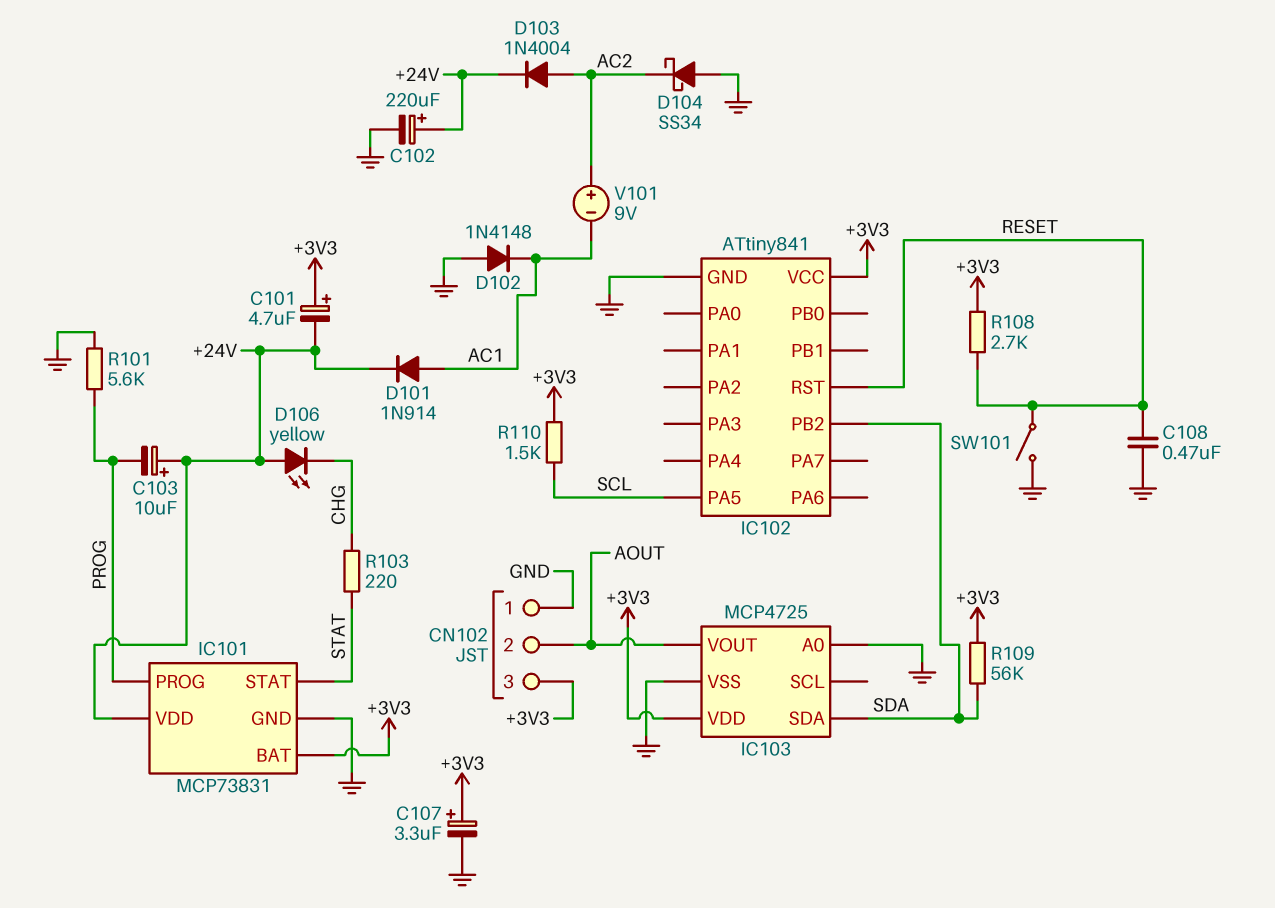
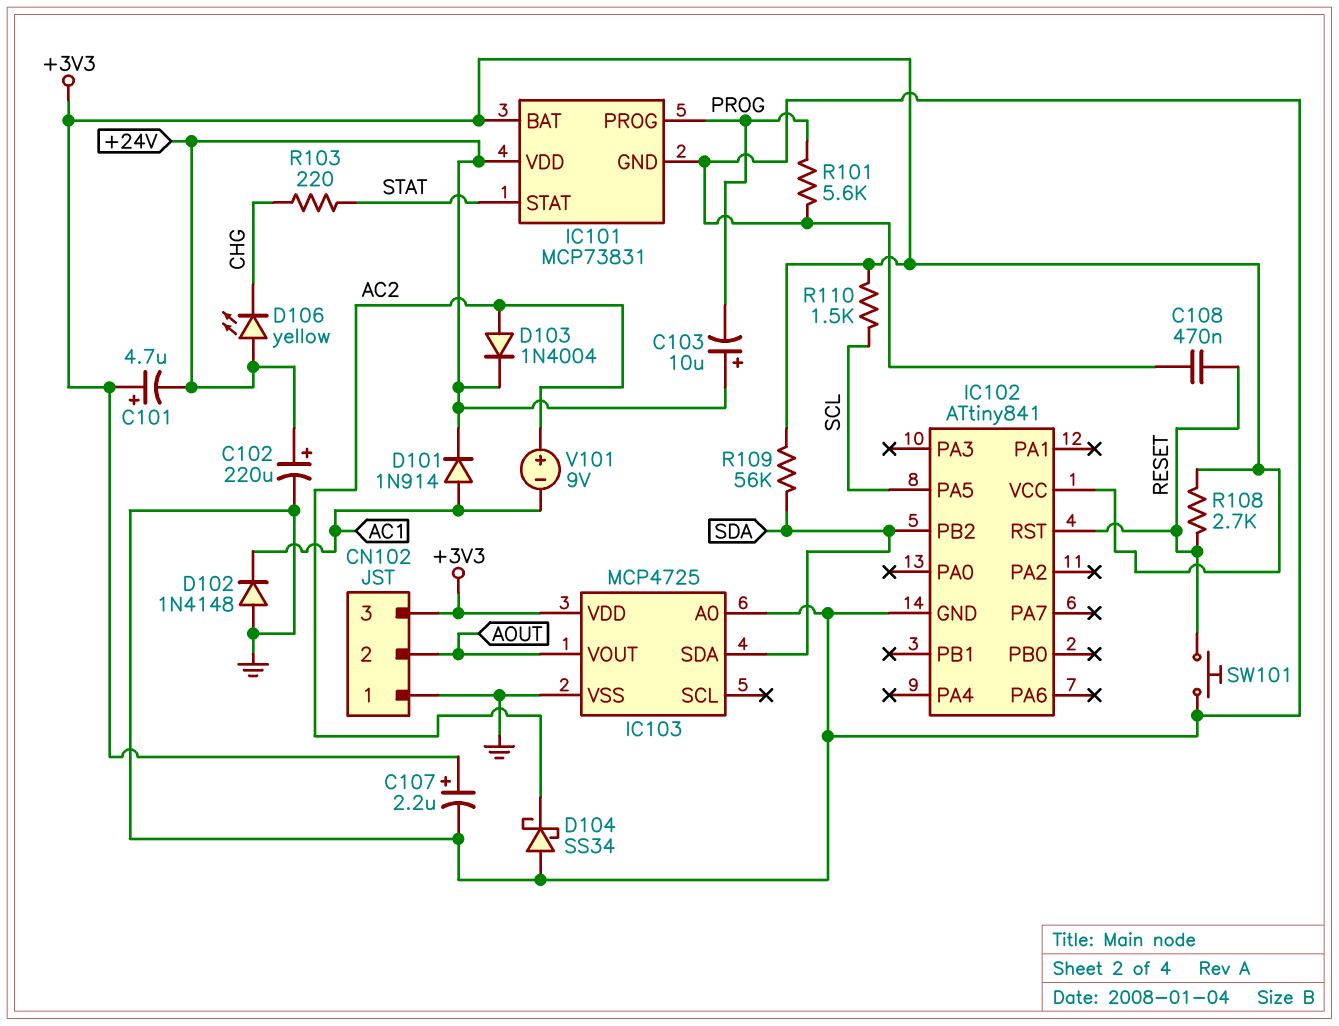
C107: 3.3uF (plus +3V3, minus GND) -> 2.2uF (plus +3V3, minus GND)
SW101: switch (GND, RESET) -> button (GND, RESET)

